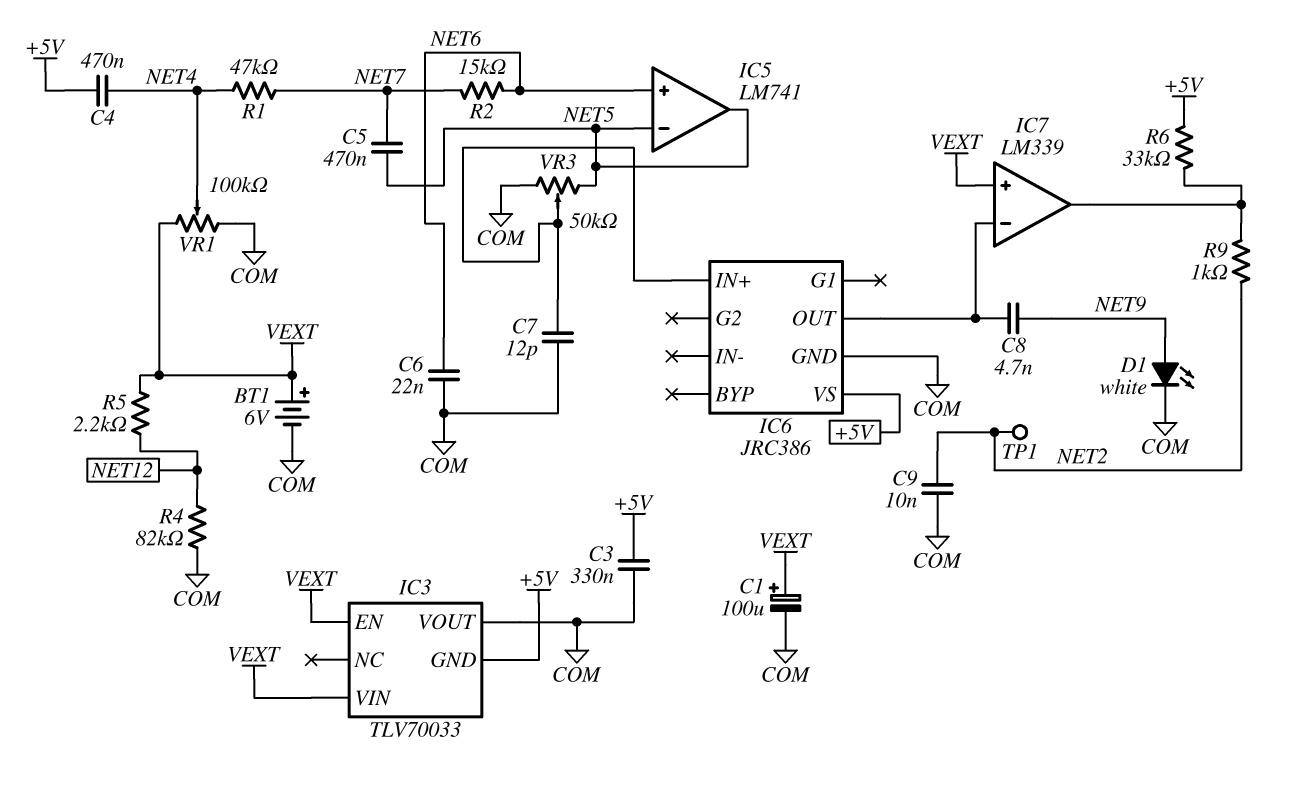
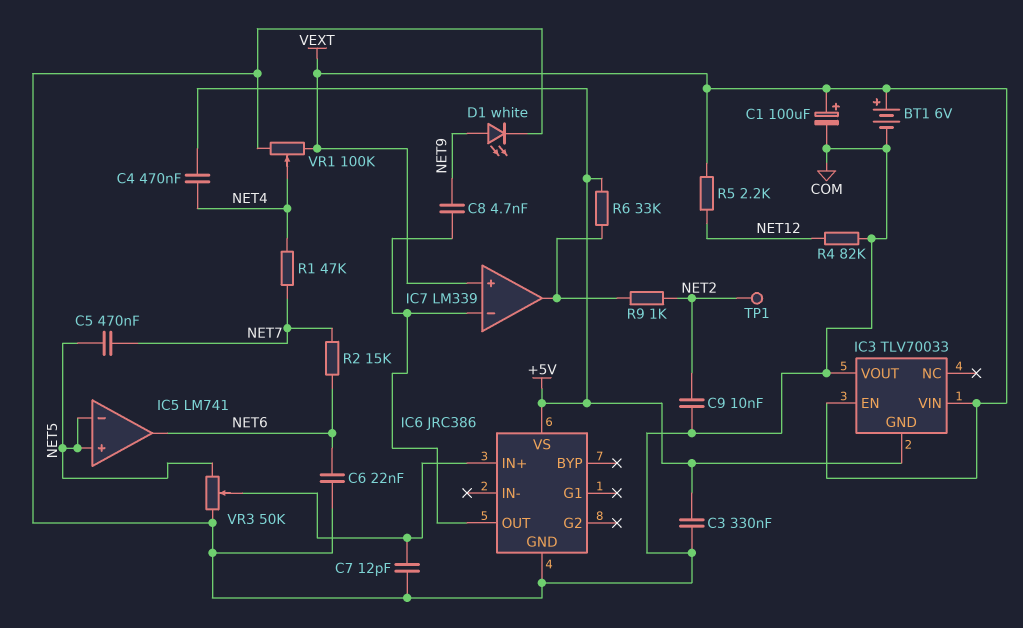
IC5 pin in+: NET6 -> NET5
IC5 pin out: NET5 -> NET6

